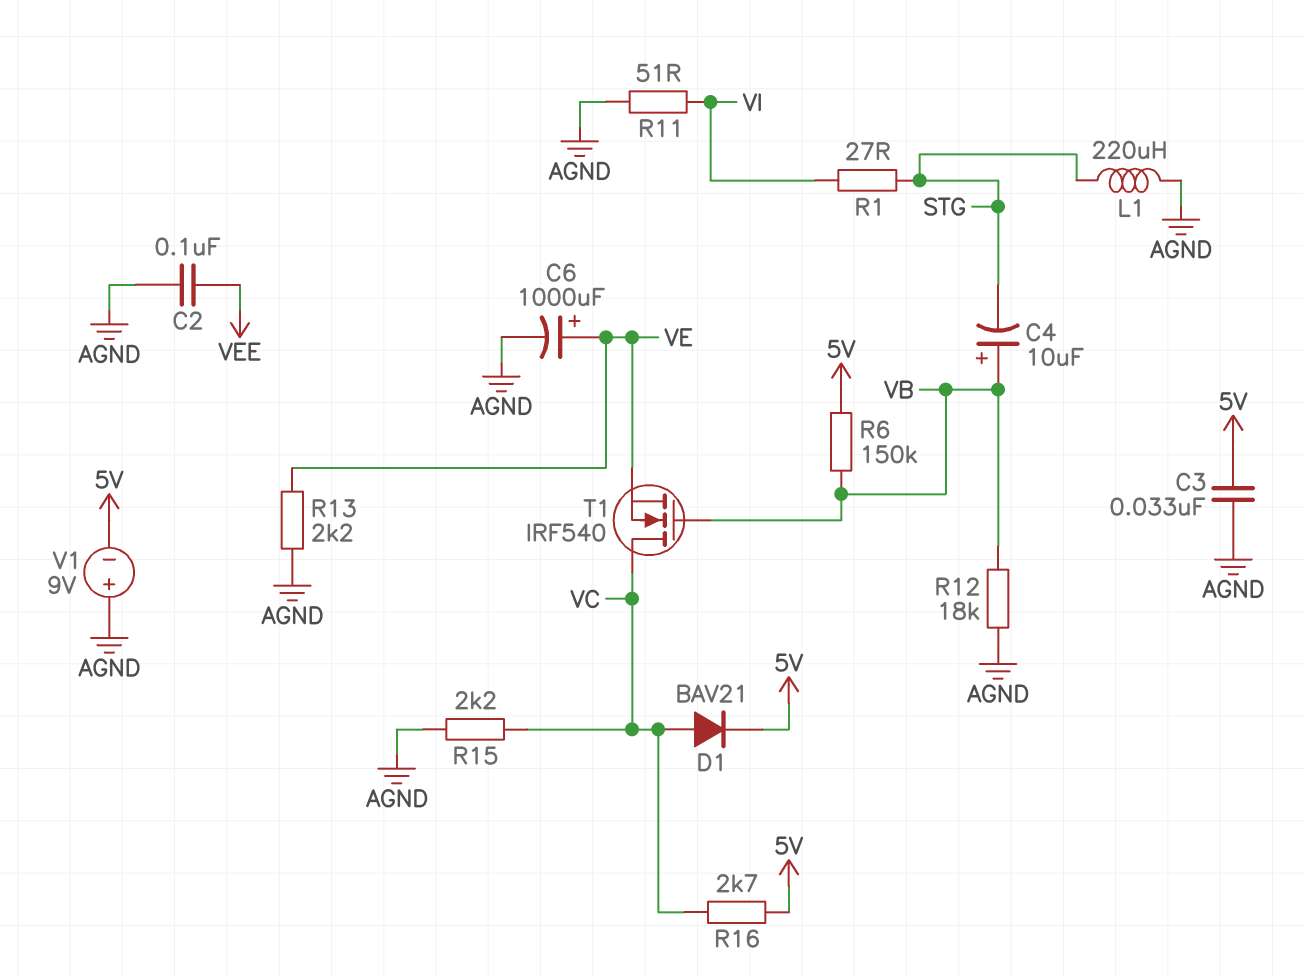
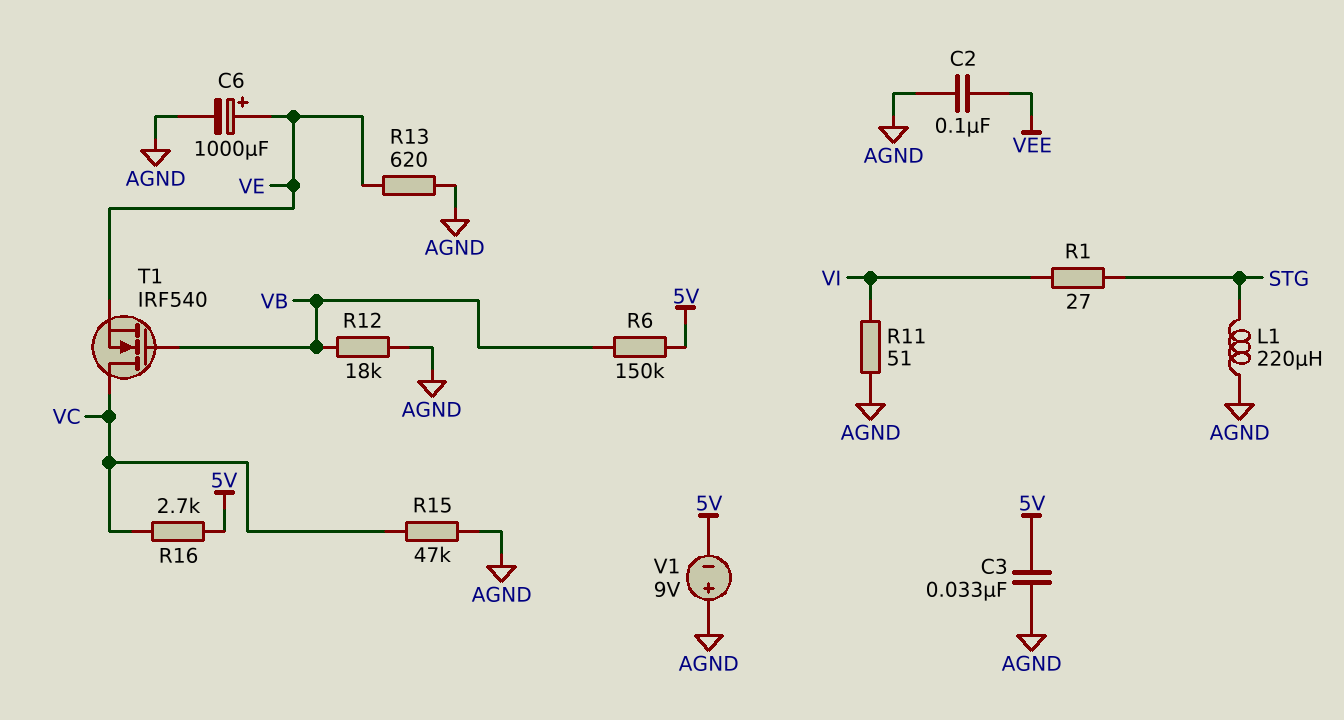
C4: 10uF (plus VB, minus STG) -> none
D1: diode BAV21 (A VC, K 5V) -> none
R13: 2.2k (AGND, VE) -> 620 (AGND, VE)
R15: 2.2k (AGND, VC) -> 47k (AGND, VC)

